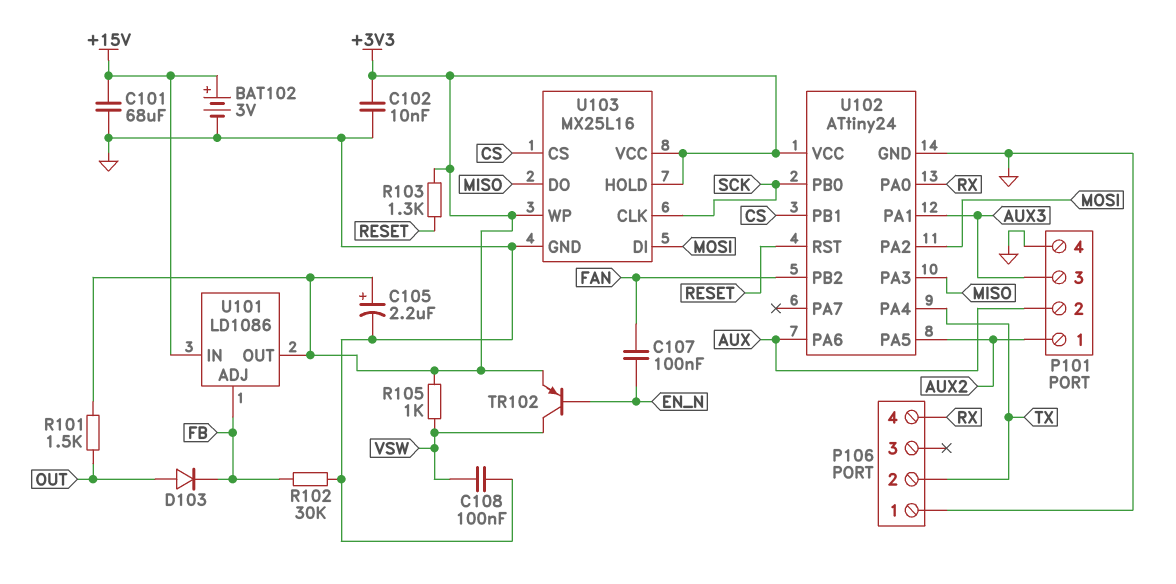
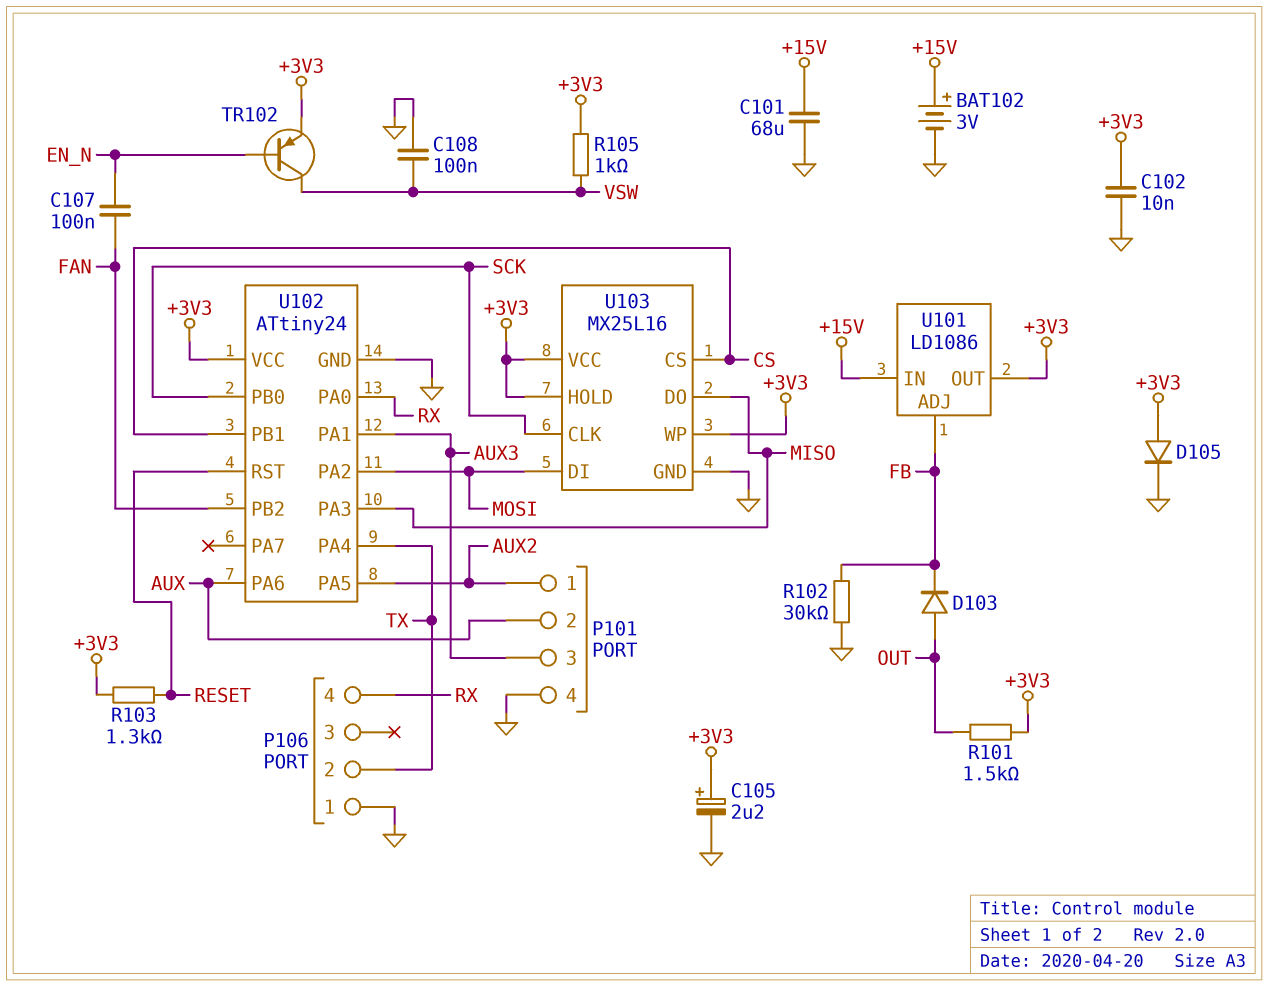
D105: none -> diode (A +3V3, K GND)

